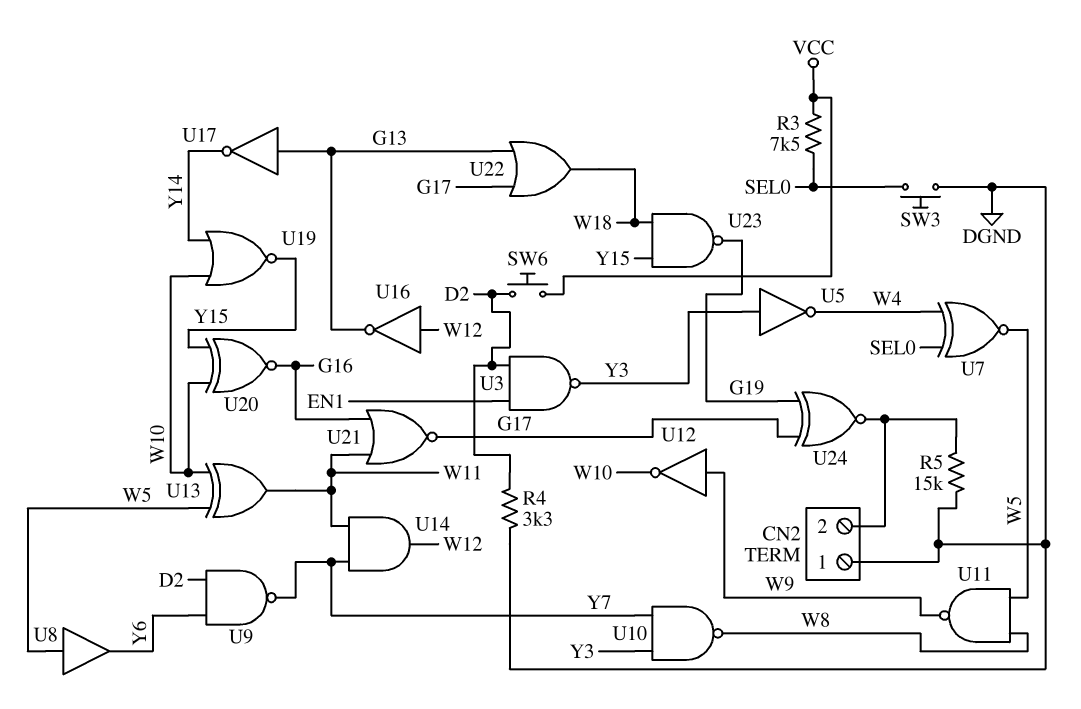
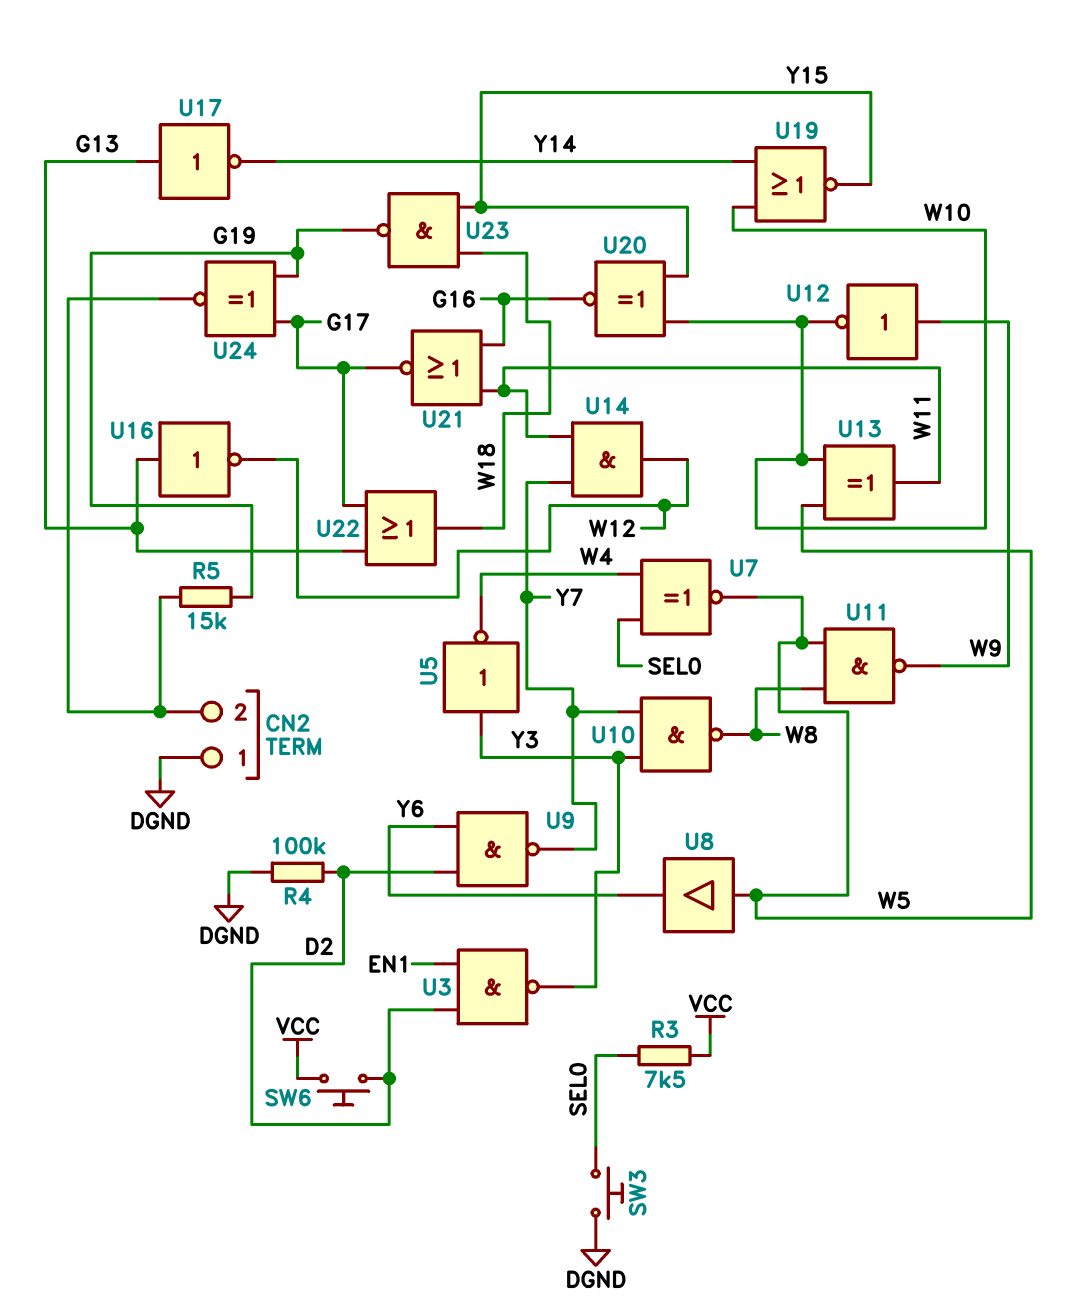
R4: 3.3k (D2, DGND) -> 100k (D2, DGND)
R5: 15k (CN2/2, DGND) -> 15k (CN2/2, G19)
U16: NOT (in W12, out G13) -> NOT (in G13, out W12)

